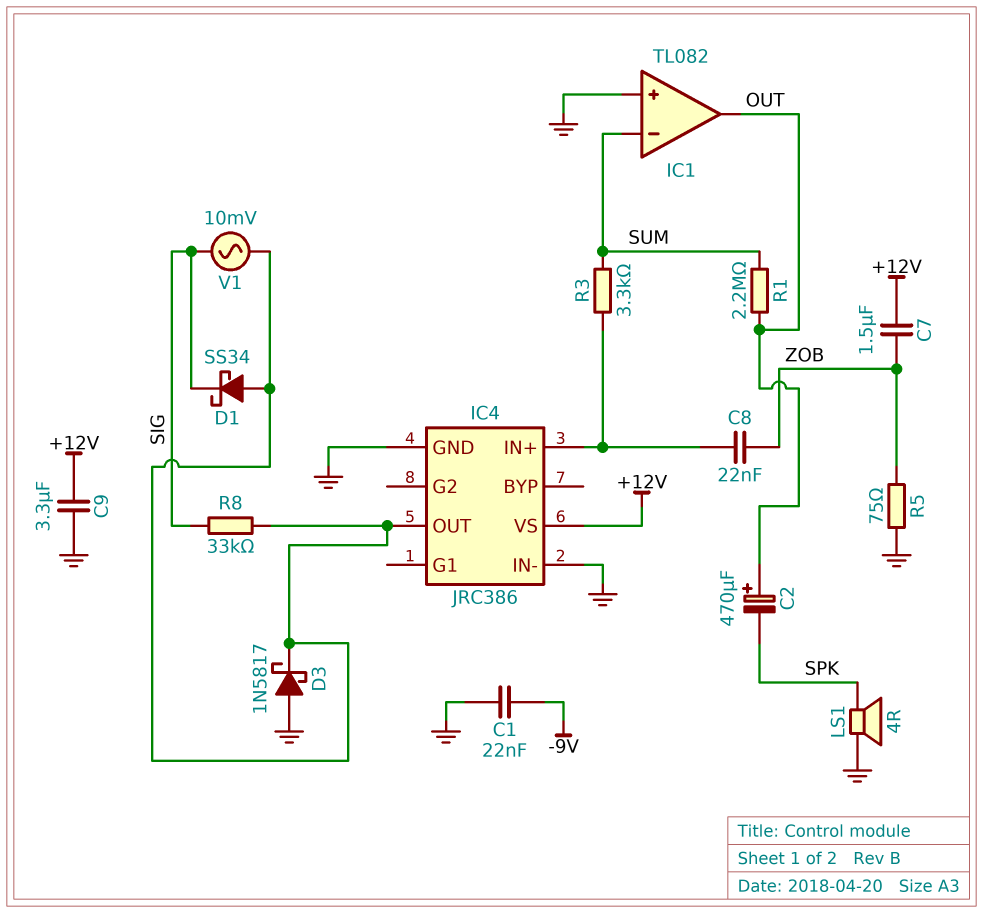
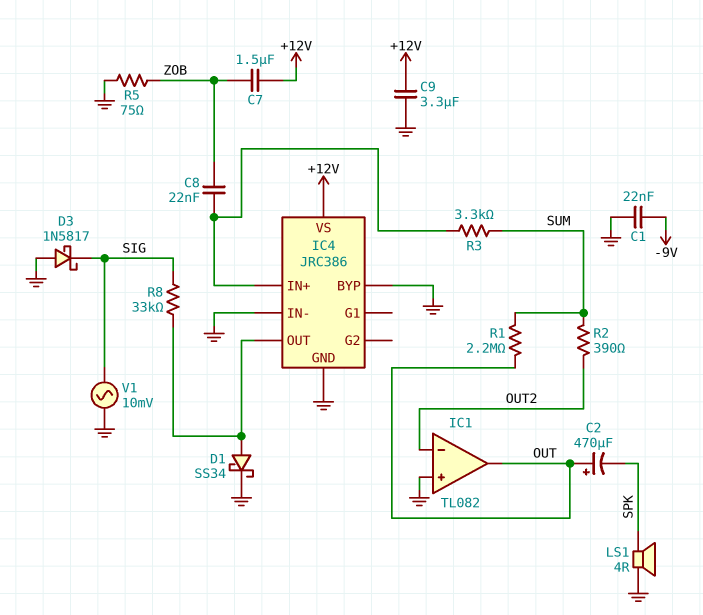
D1: schottky SS34 (A IC4/OUT, K SIG) -> schottky SS34 (A IC4/OUT, K GND)
D3: schottky 1N5817 (A GND, K IC4/OUT) -> schottky 1N5817 (A GND, K SIG)
IC1 pin in-: SUM -> OUT2
IC4 pin BYP: none -> GND
R2: none -> 390 (OUT2, SUM)
V1: AC 10mV (IC4/OUT, SIG) -> AC 10mV (GND, SIG)

